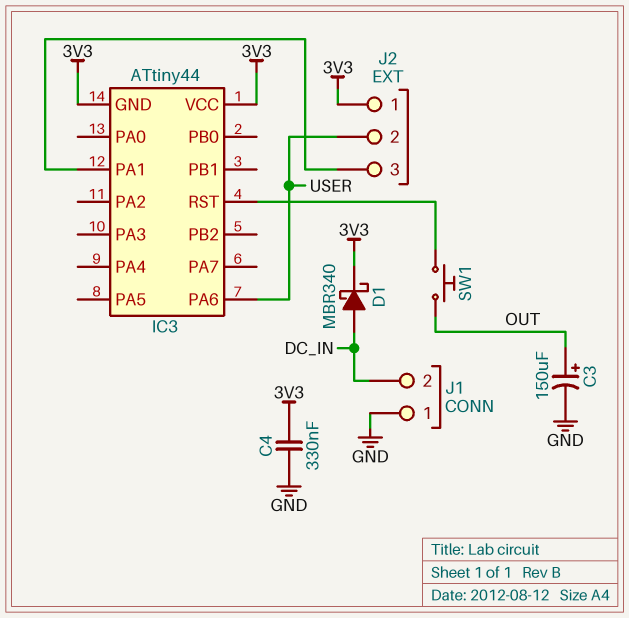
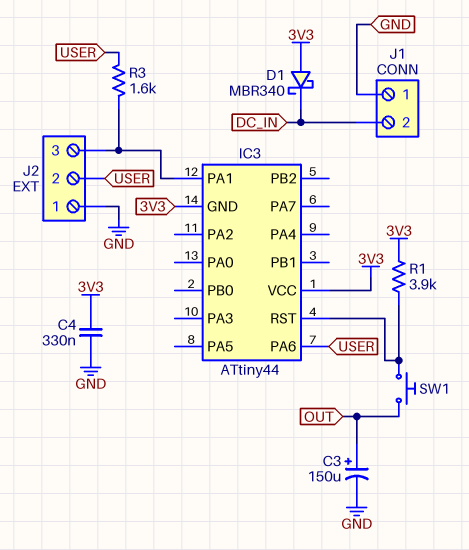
D1: schottky MBR340 (A DC_IN, K 3V3) -> schottky MBR340 (A 3V3, K DC_IN)
J2 pin 1: 3V3 -> GND
R1: none -> 3.9k (3V3, IC3/RST)
R3: none -> 1.6k (IC3/PA1, USER)

